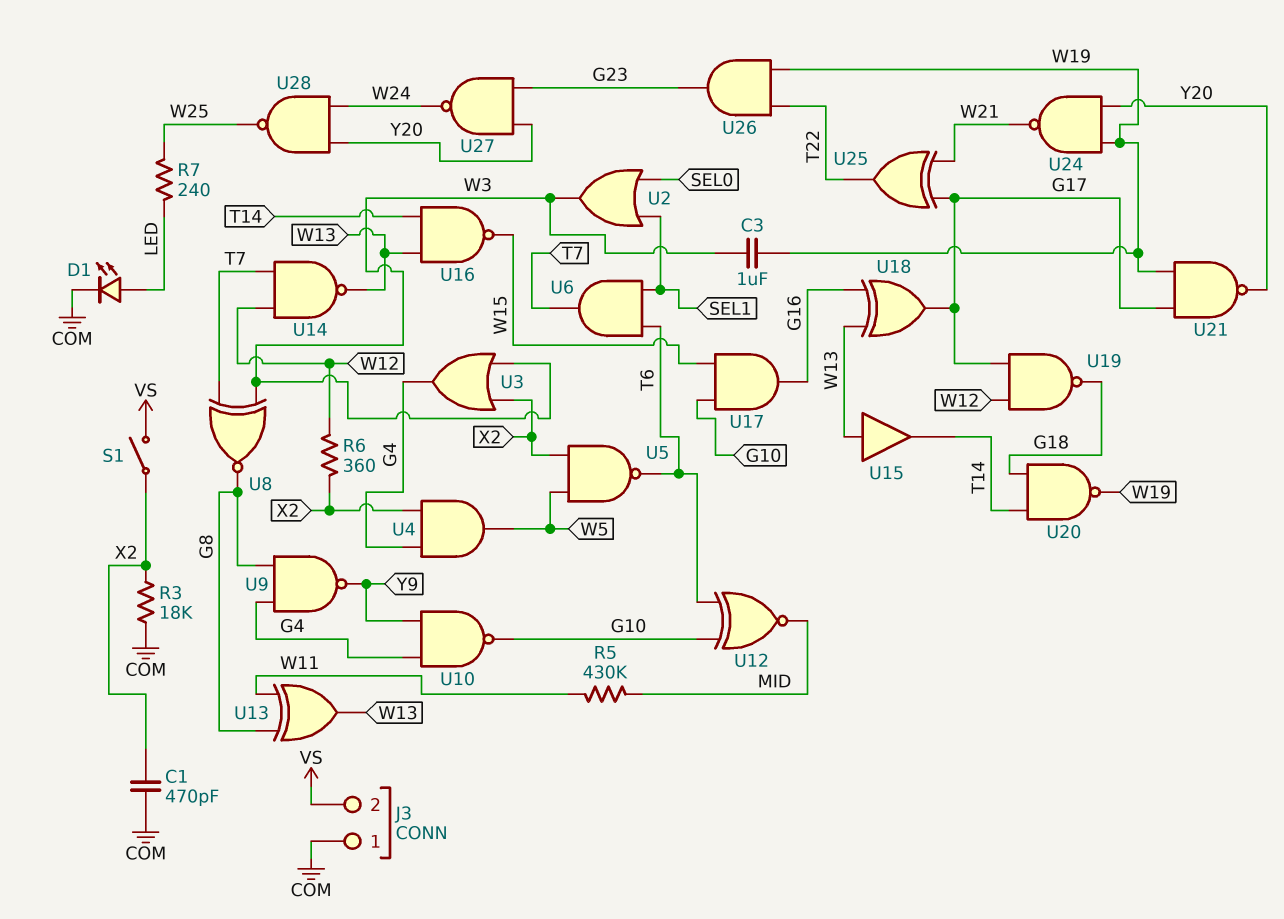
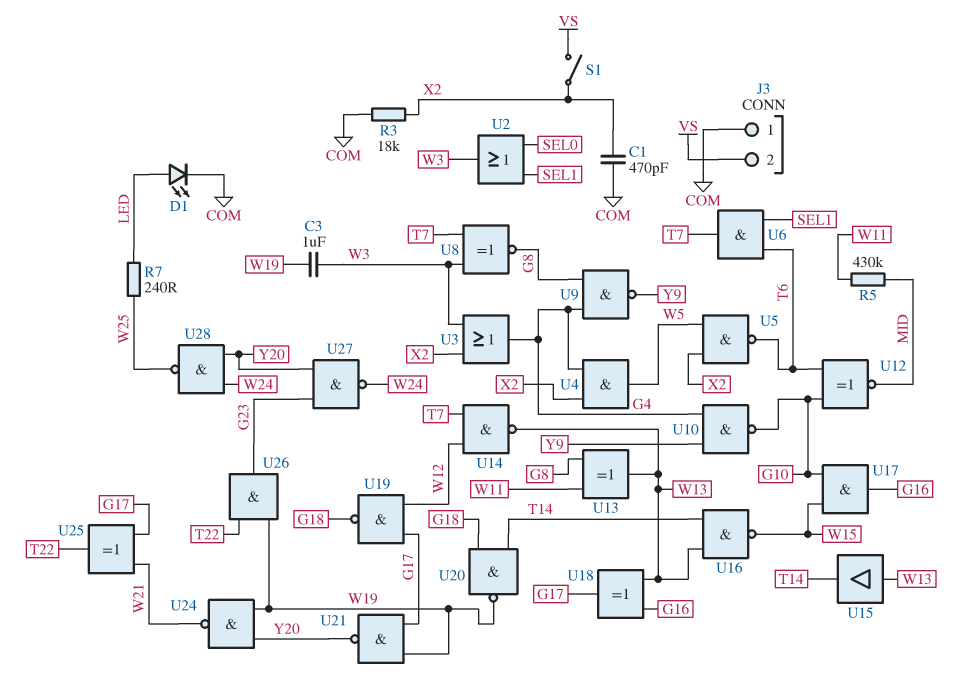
R6: 360 (W12, X2) -> none

